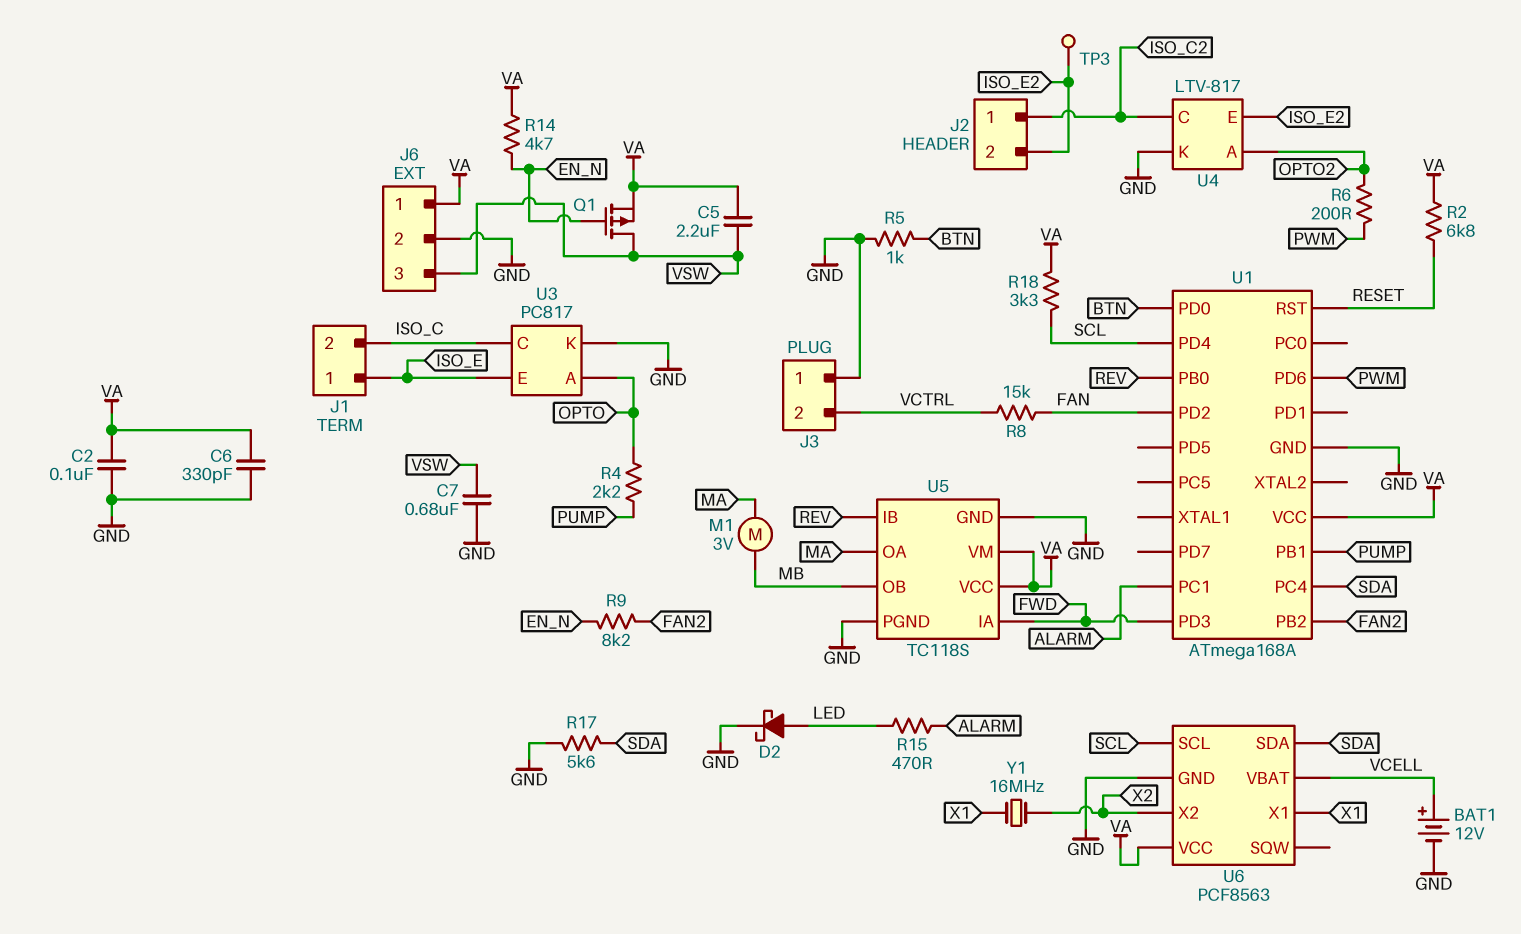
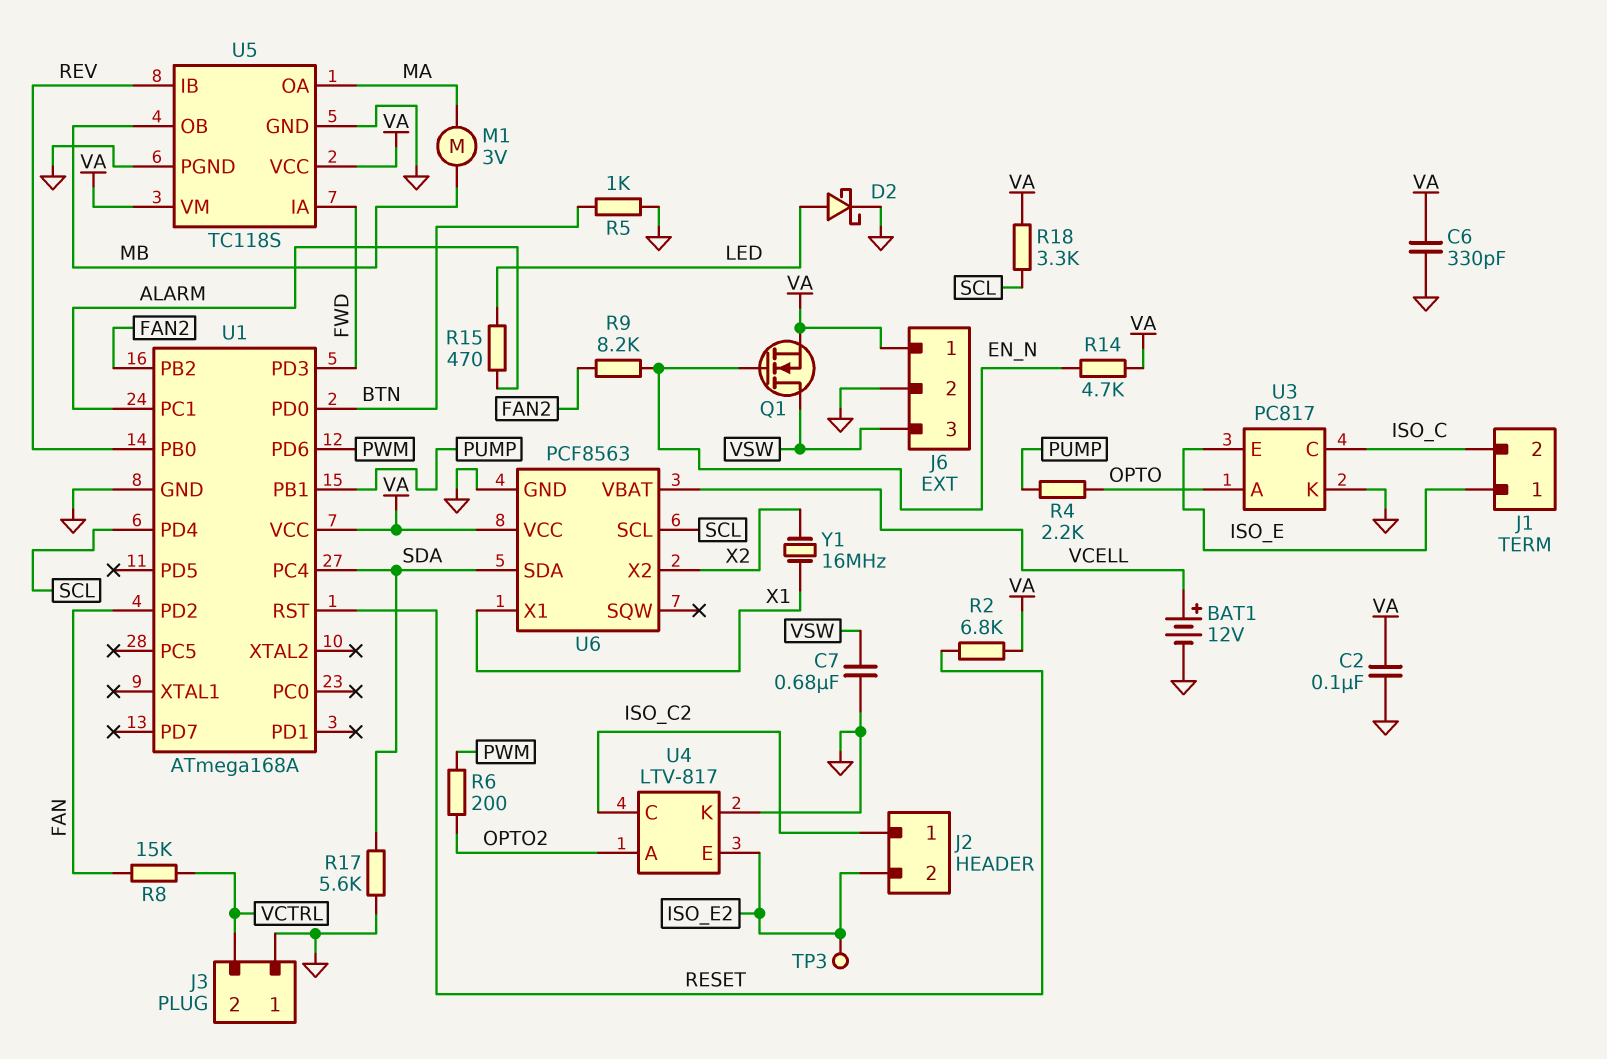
C5: 2.2uF (VA, VSW) -> none
Q1: PMOS (G EN_N, D VSW, S VA) -> NMOS (G EN_N, D VSW, S VA)

